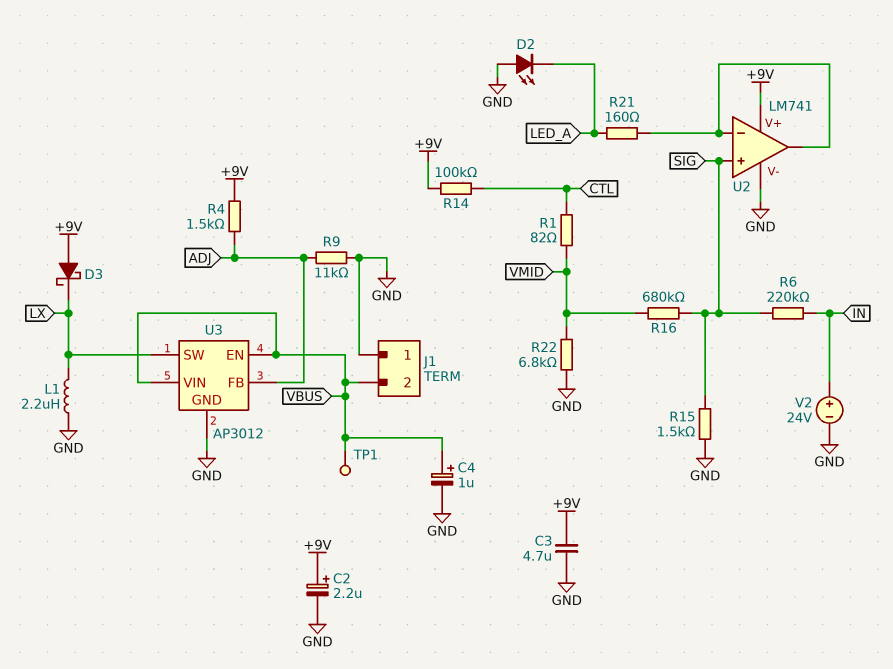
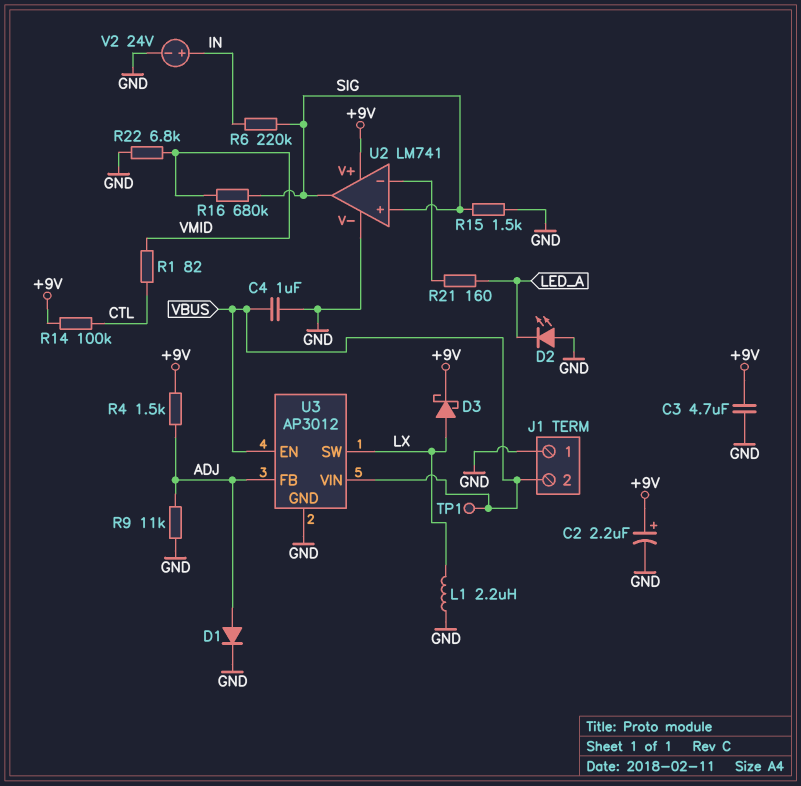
C4: 1uF (plus VBUS, minus GND) -> 1uF (GND, VBUS)
D1: none -> diode (A ADJ, K GND)
D3: schottky (A +9V, K LX) -> schottky (A LX, K +9V)
U2 pin out: U2/in- -> SIG

